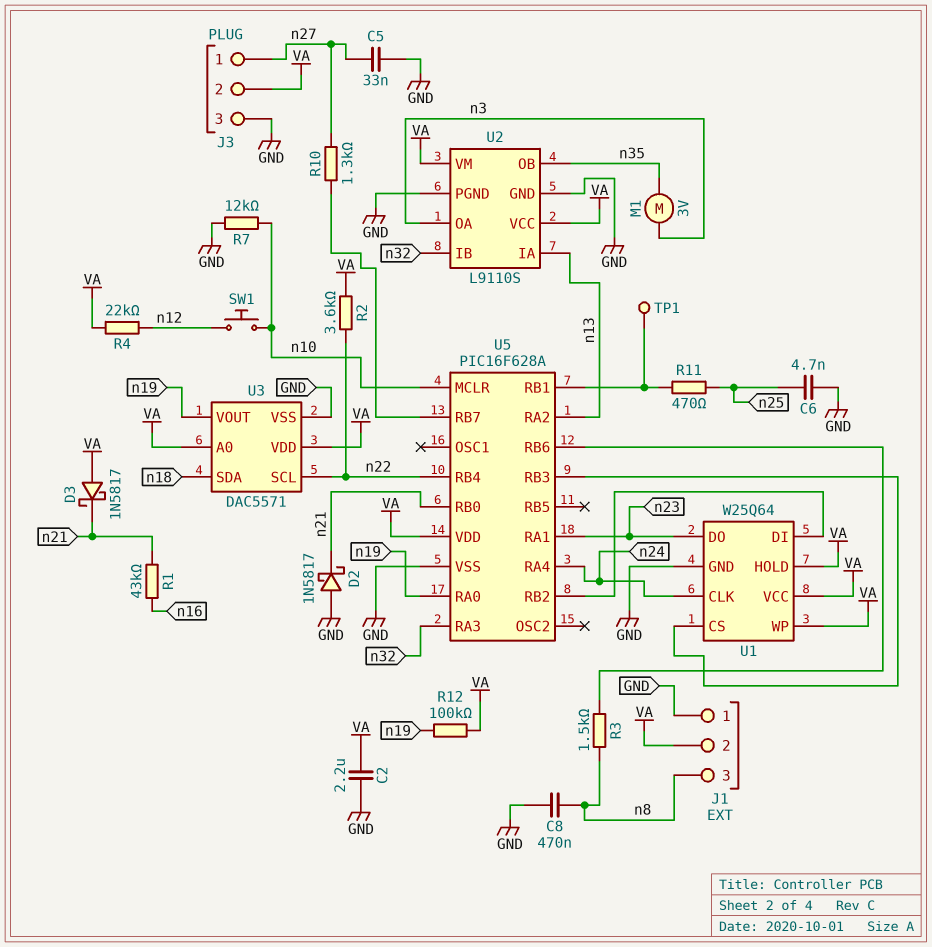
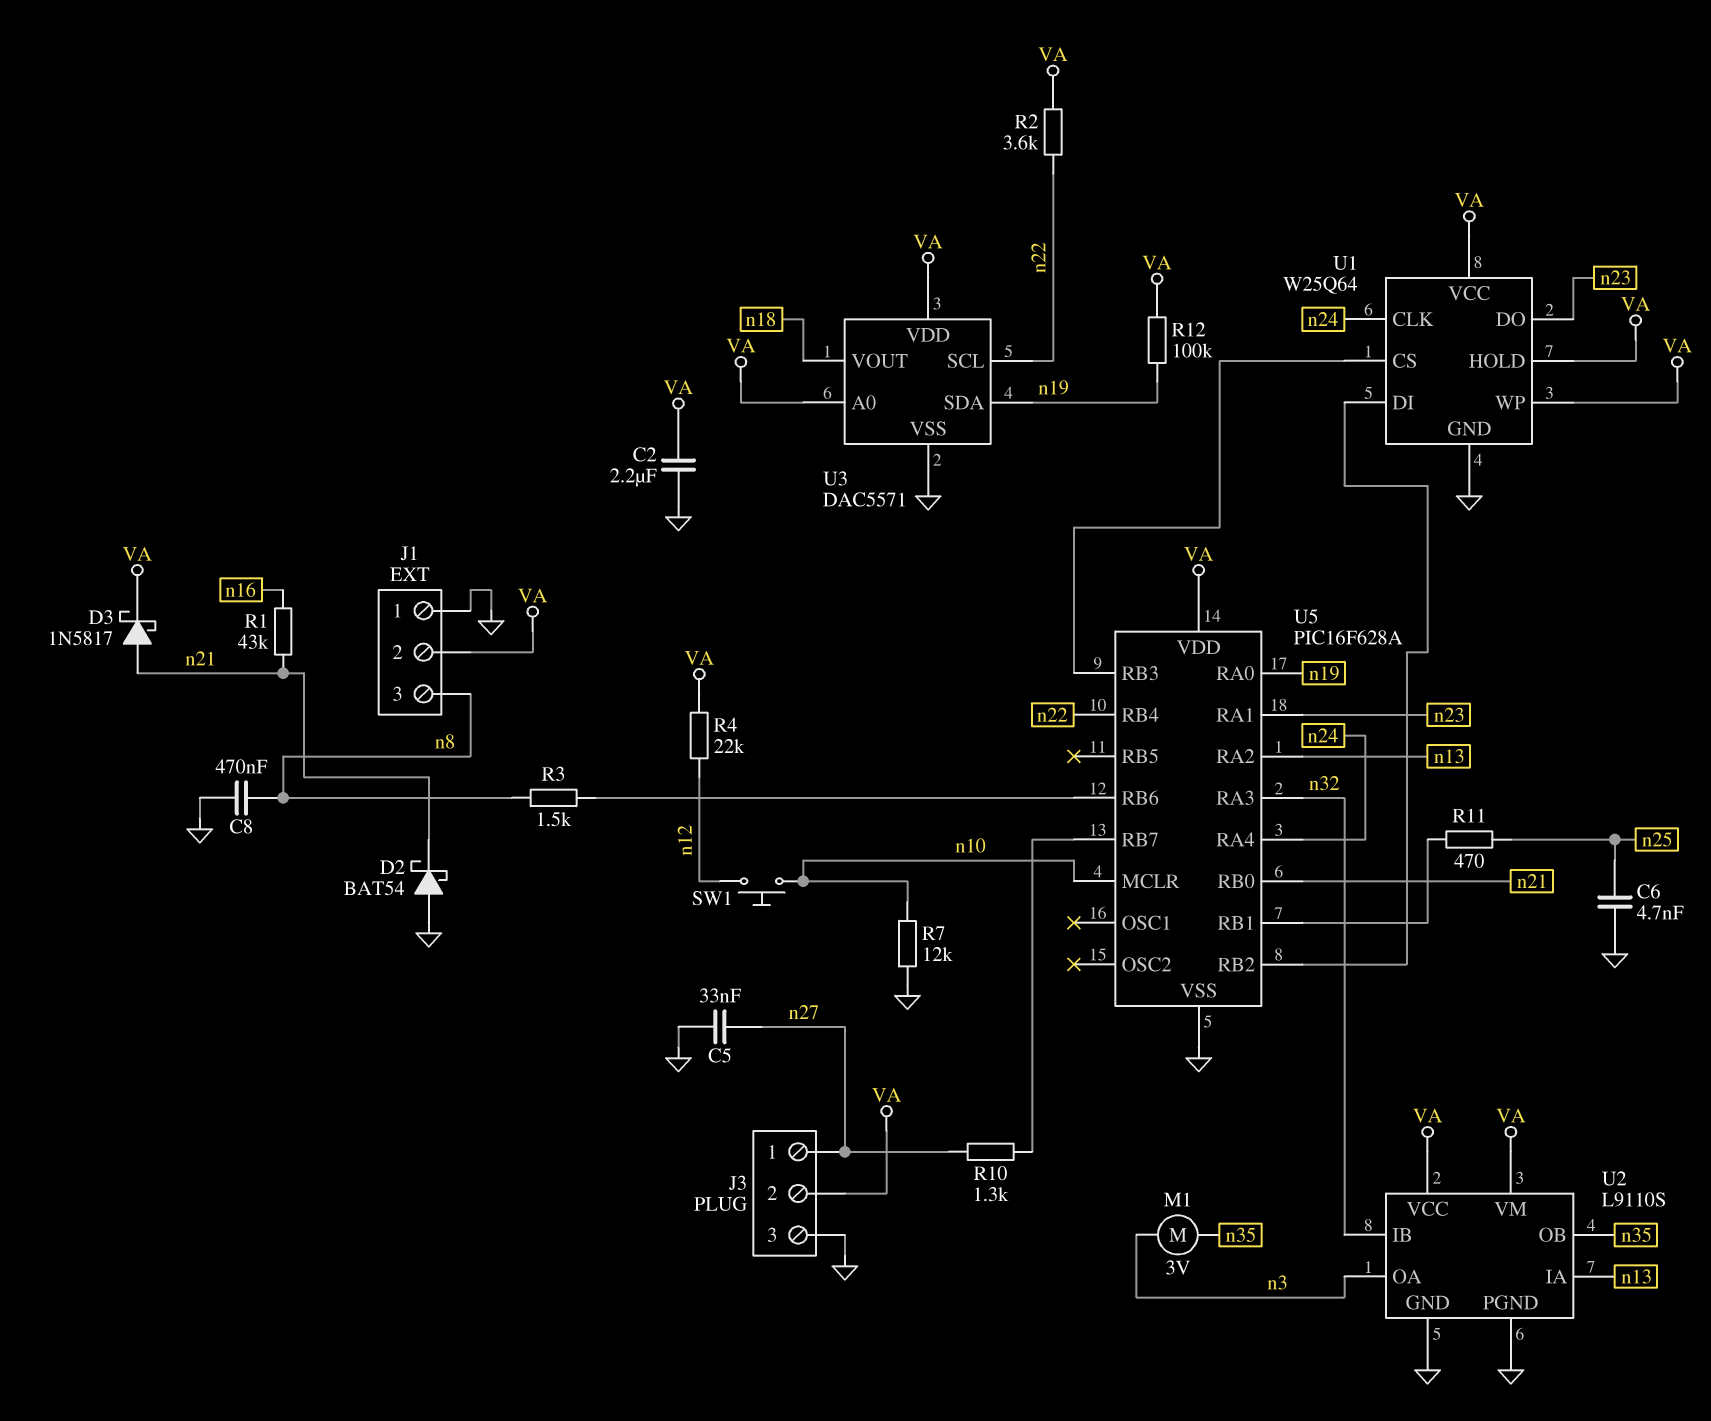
D2: schottky 1N5817 (A GND, K n21) -> schottky BAT54 (A GND, K n21)
D3: schottky 1N5817 (A VA, K n21) -> schottky 1N5817 (A n21, K VA)
TP1: test point (U5/RB1) -> none
U3 pin SDA: n18 -> n19
U3 pin VOUT: n19 -> n18

